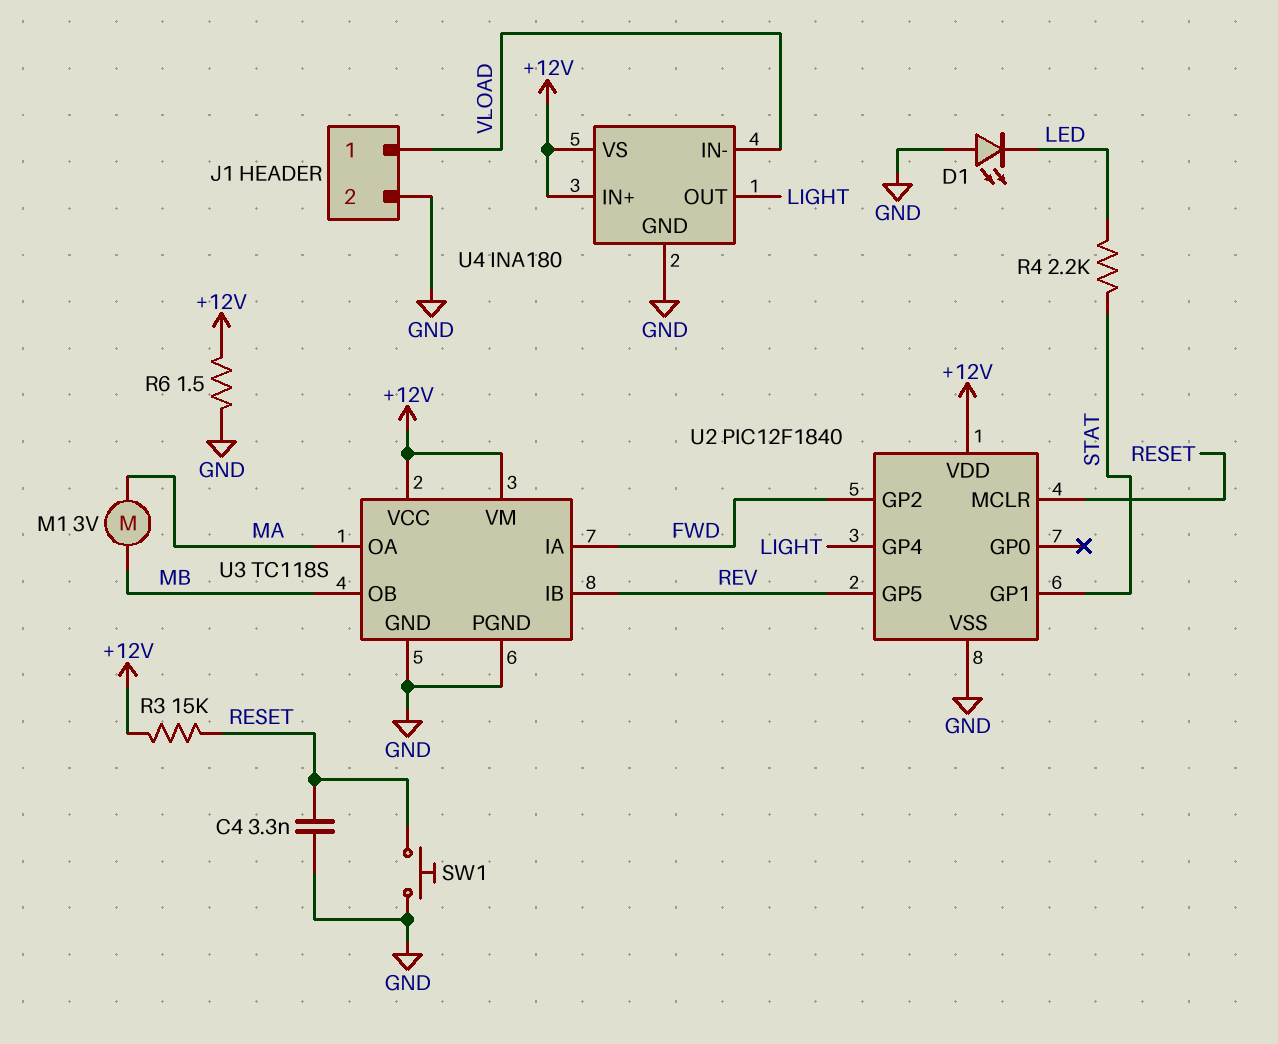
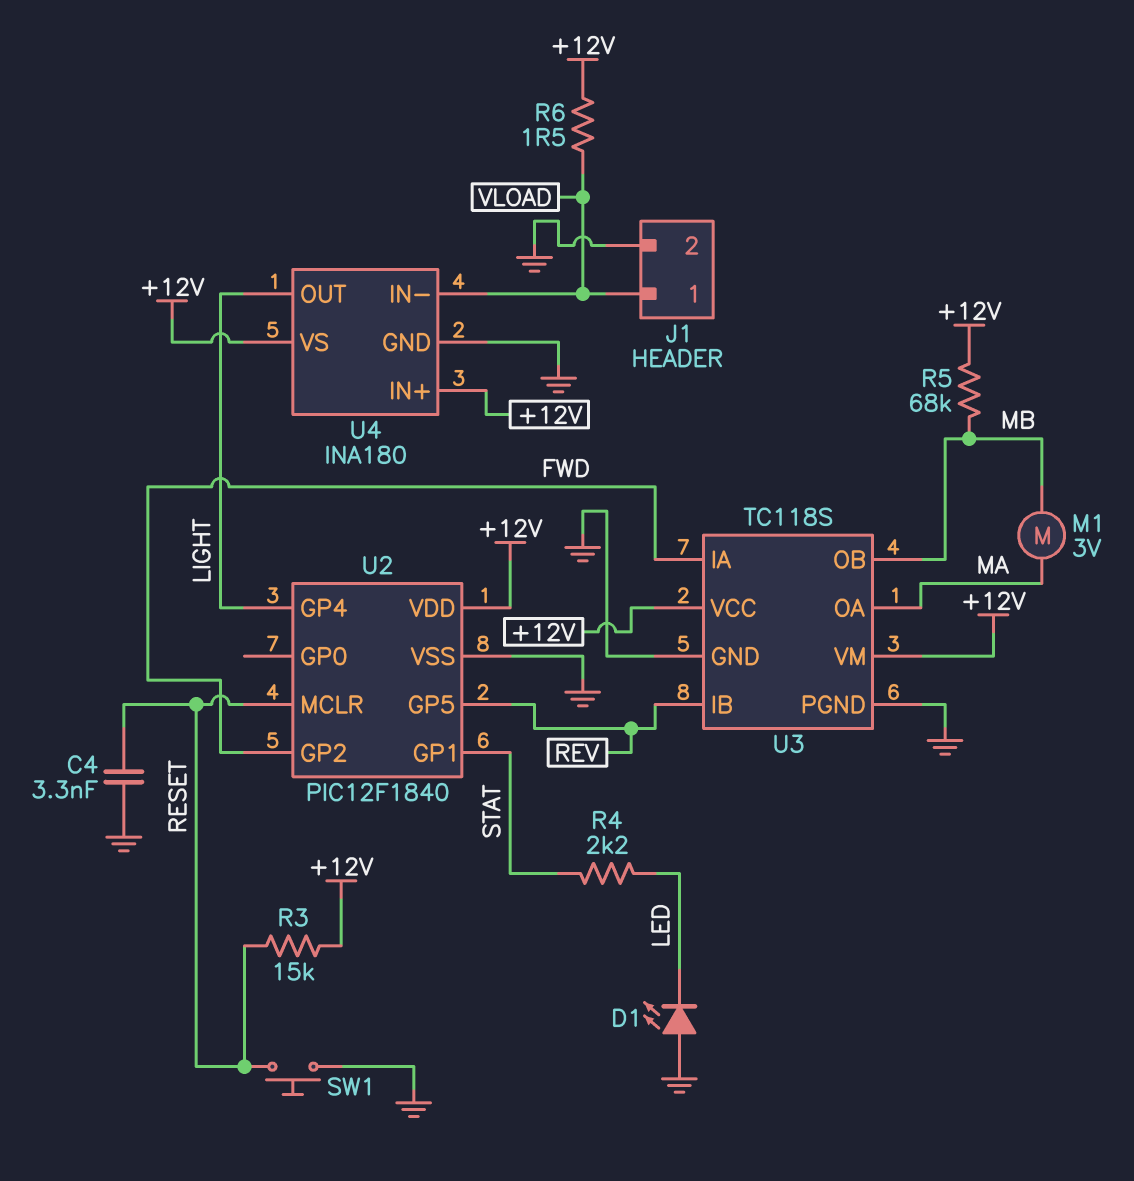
R5: none -> 68k (+12V, MB)
R6: 1.5 (+12V, GND) -> 1.5 (+12V, VLOAD)

